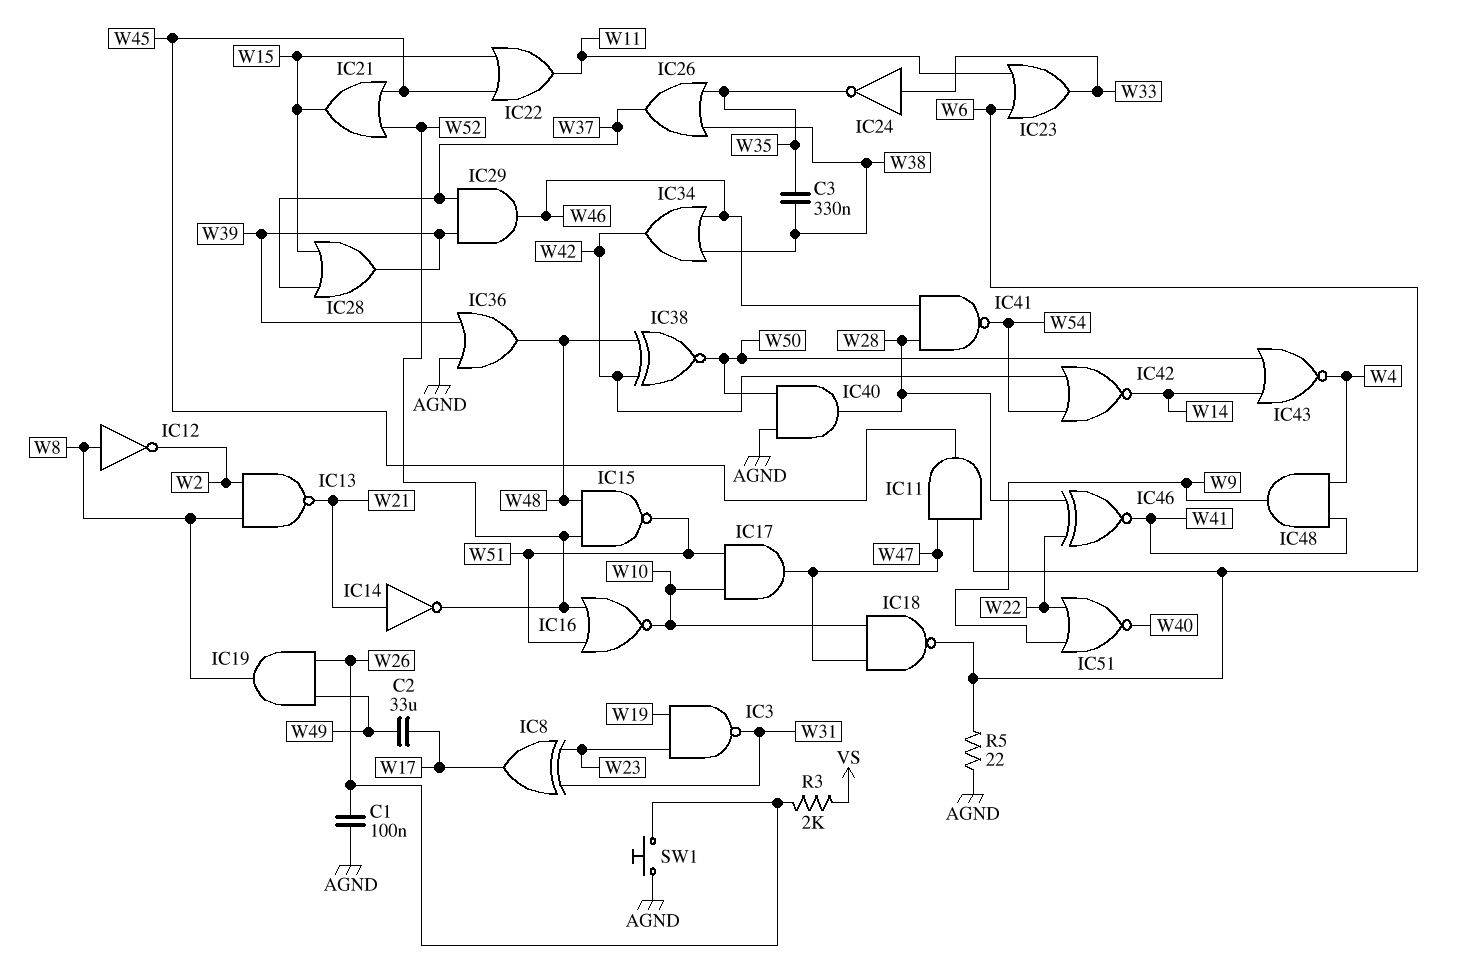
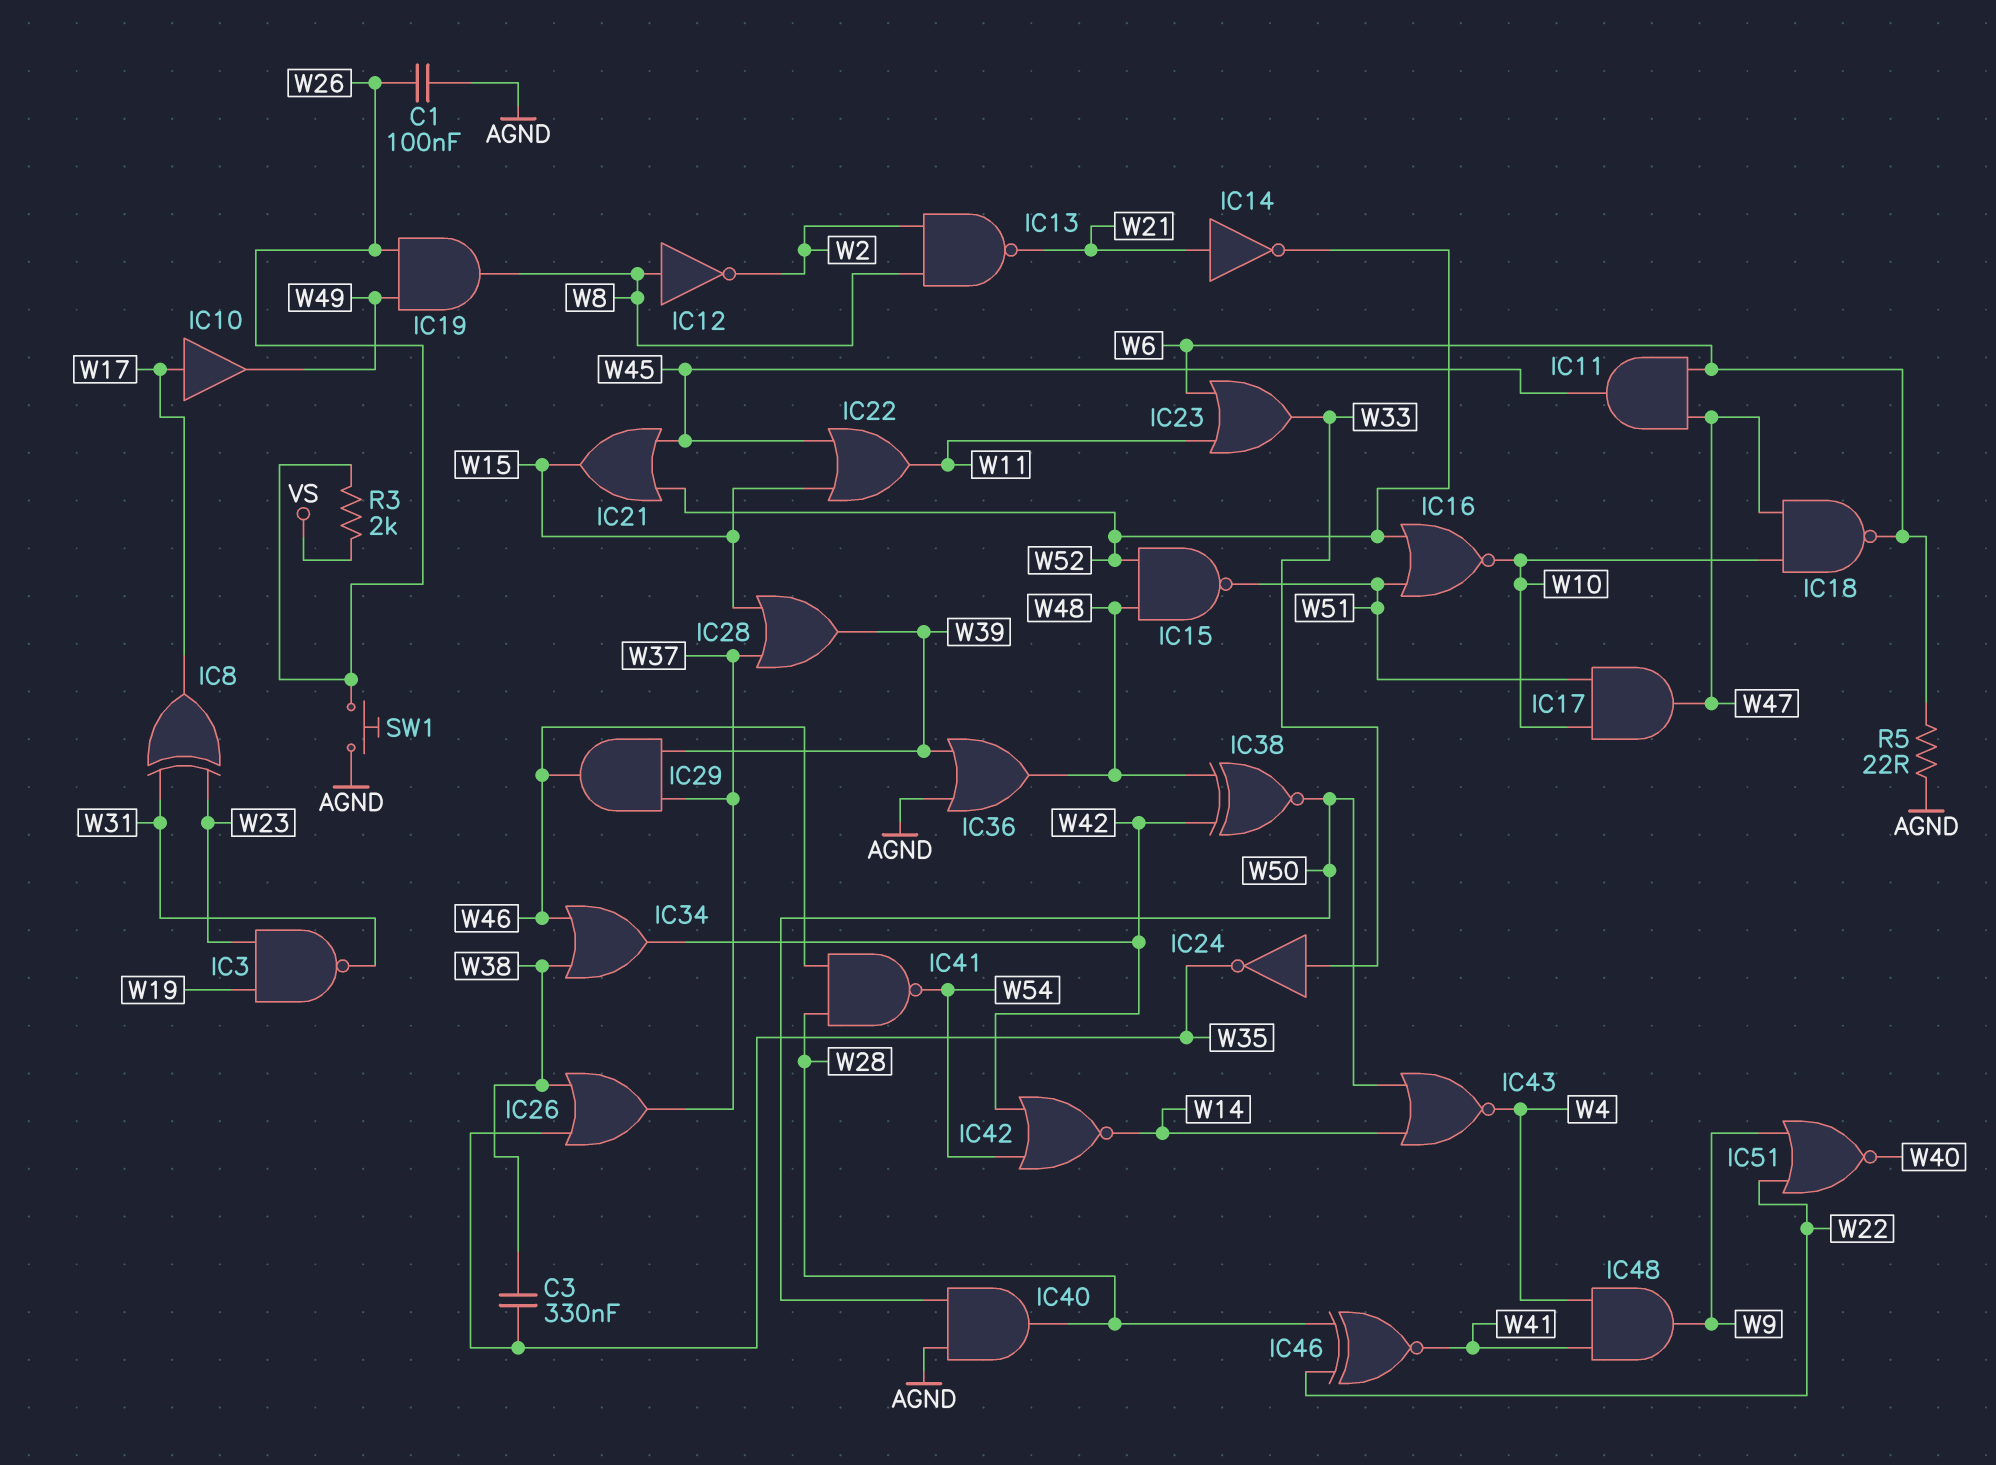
C2: 33uF (W17, W49) -> none
IC10: none -> buffer (in W17, out W49)

